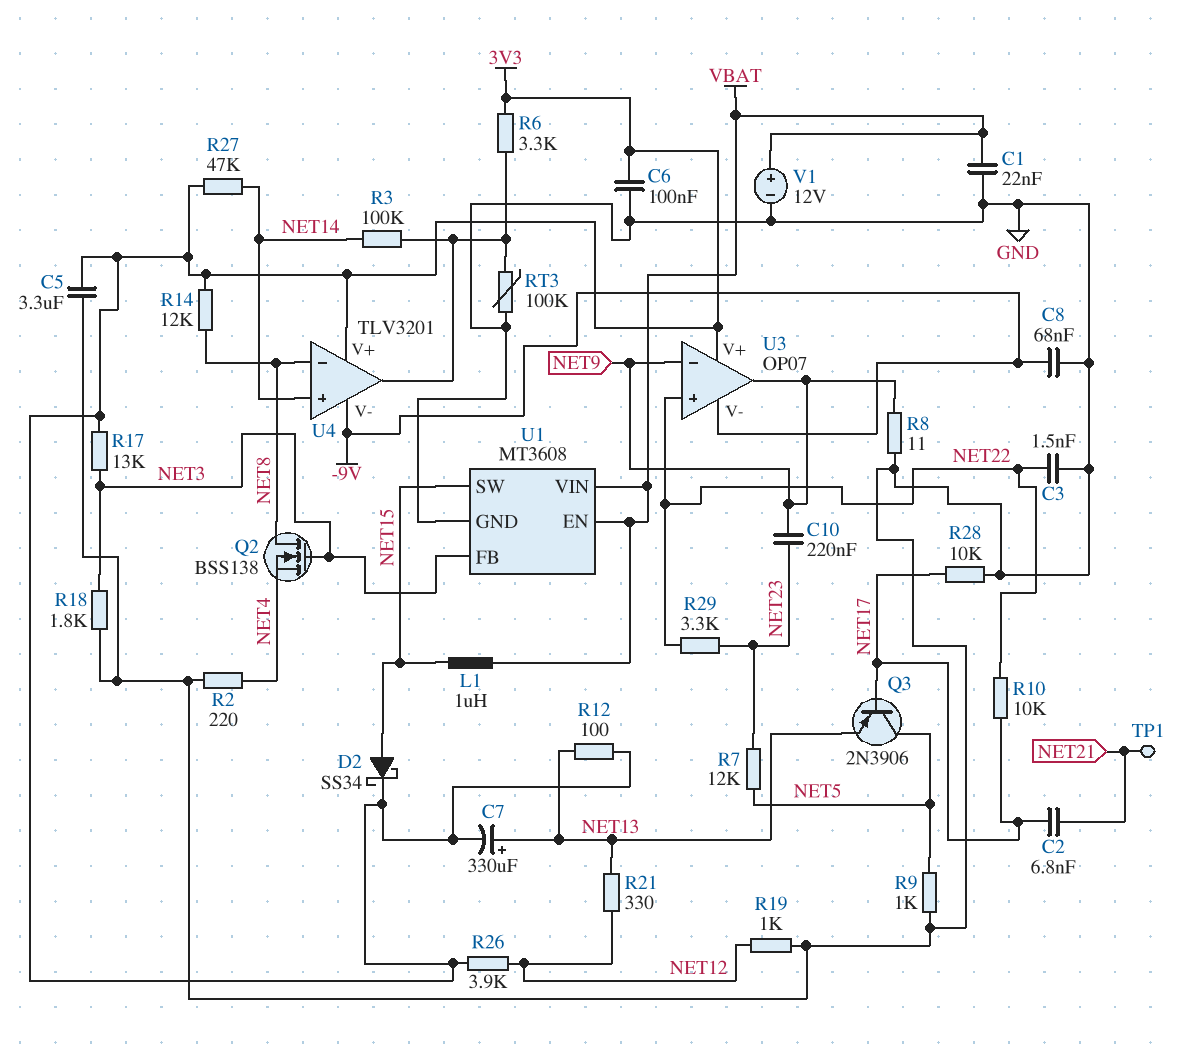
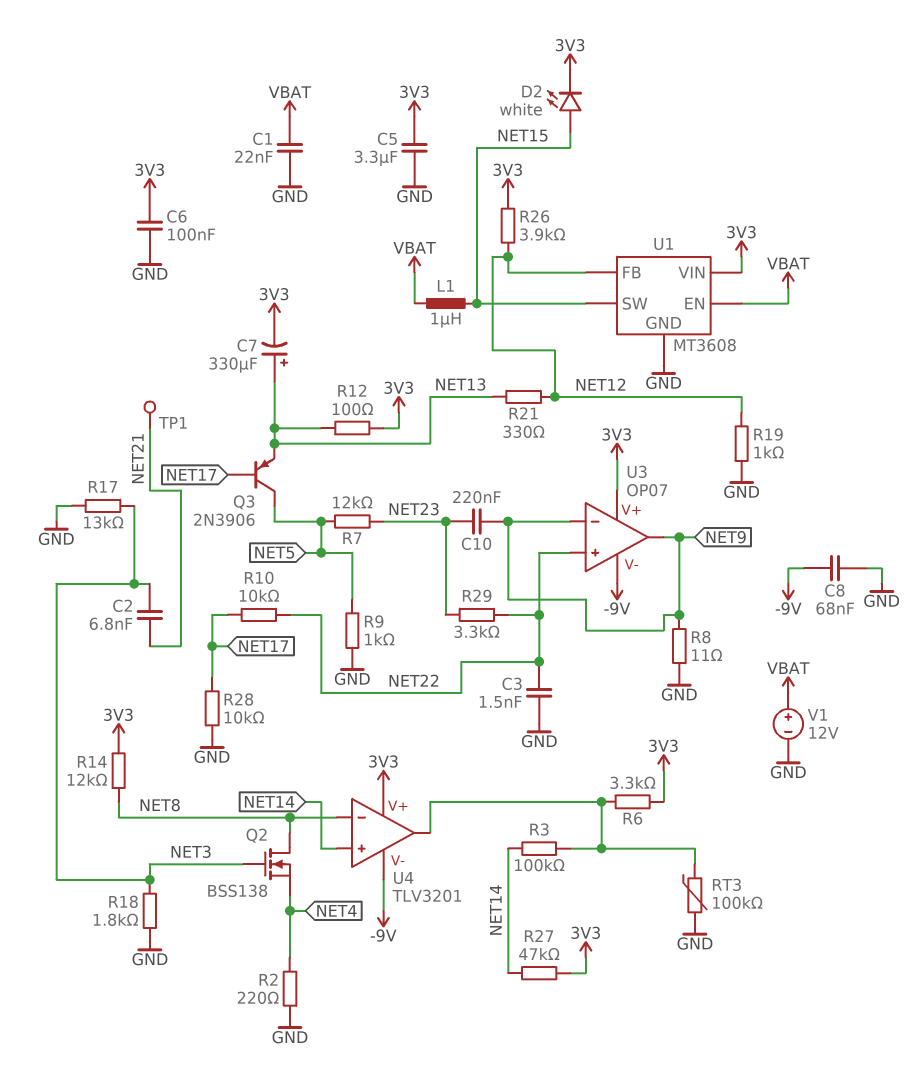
C2: 6.8nF (NET17, NET21) -> 6.8nF (NET3, NET21)
D2: schottky SS34 (A NET15, K 3V3) -> LED white (A NET15, K 3V3)
R17: 13k (3V3, NET3) -> 13k (GND, NET3)
U1 pin FB: NET3 -> NET12
U1 pin VIN: VBAT -> 3V3

